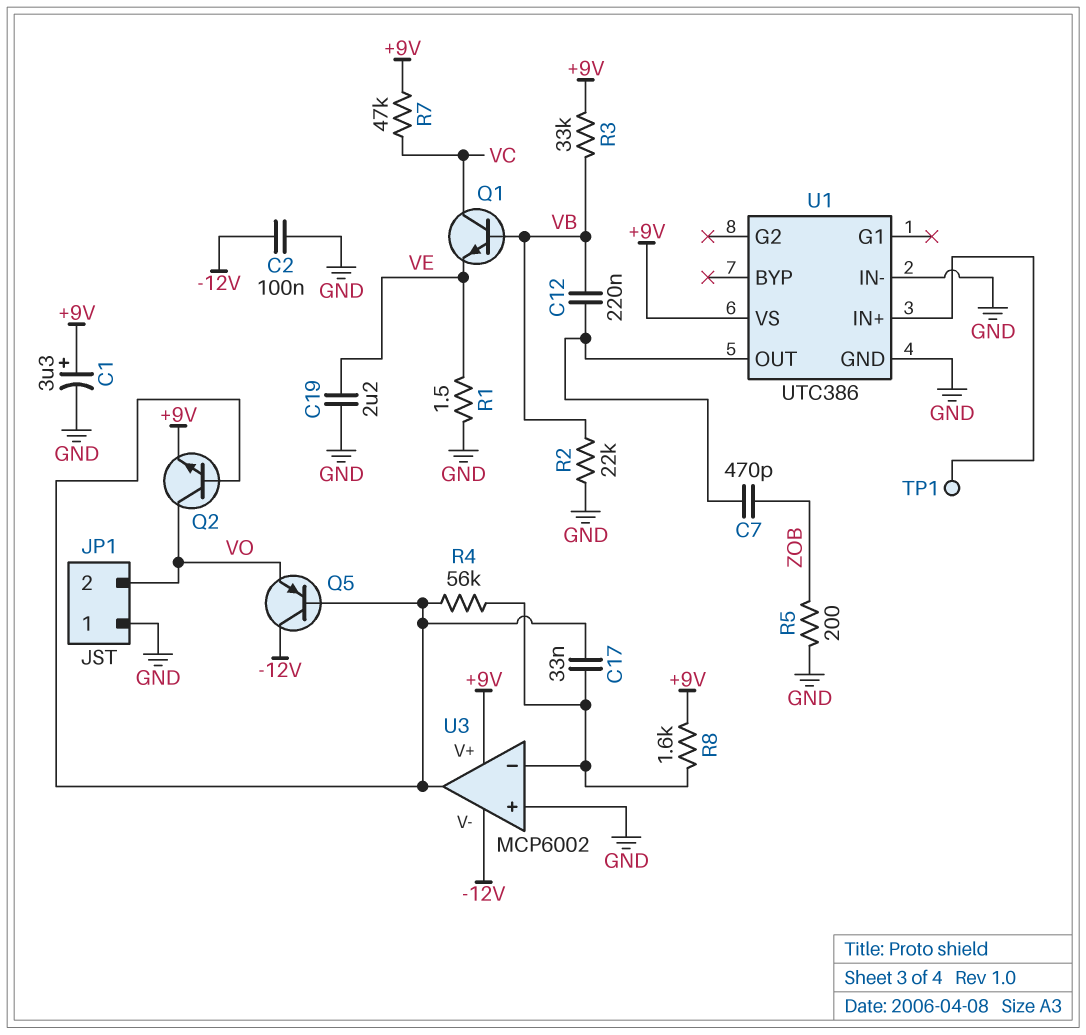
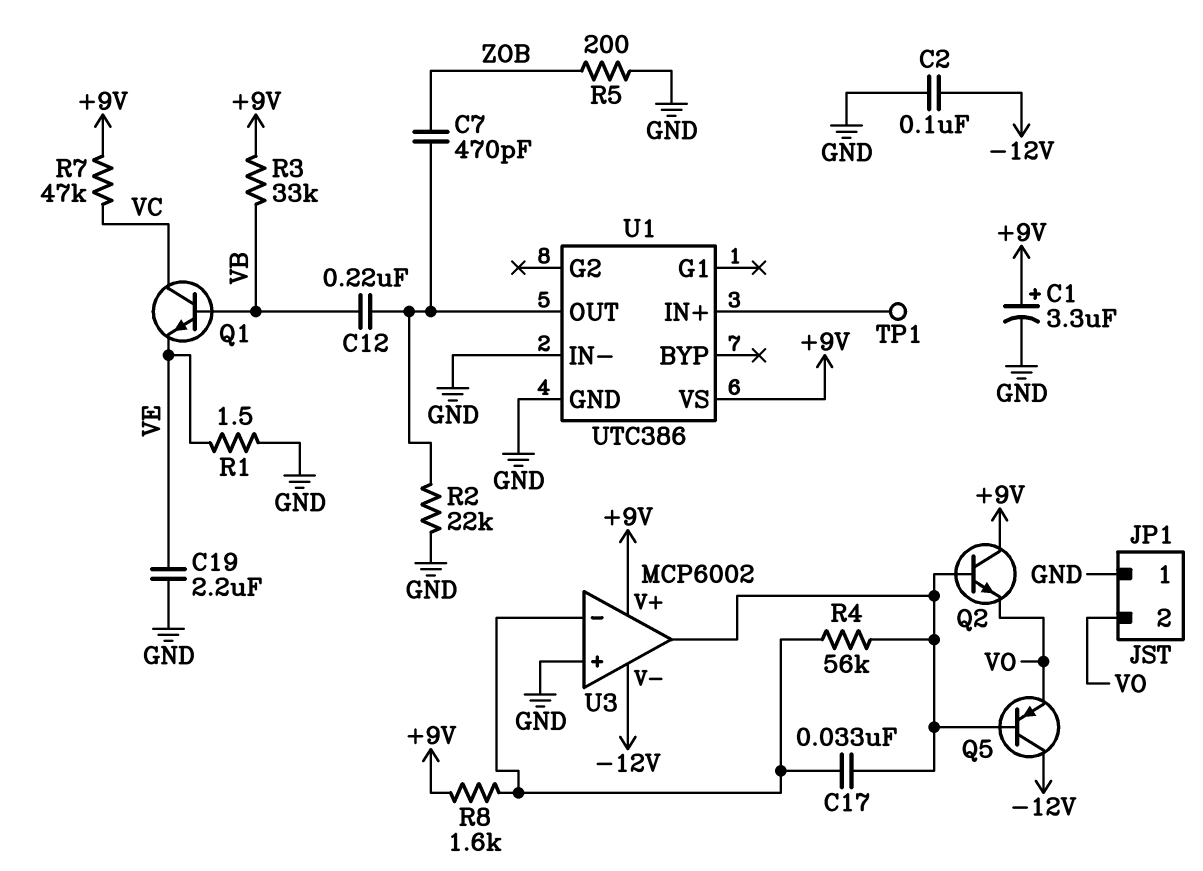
Q2: NPN (B U3/out, C VO, E +9V) -> NPN (B U3/out, C +9V, E VO)
R2: 22k (GND, VB) -> 22k (GND, U1/OUT)

